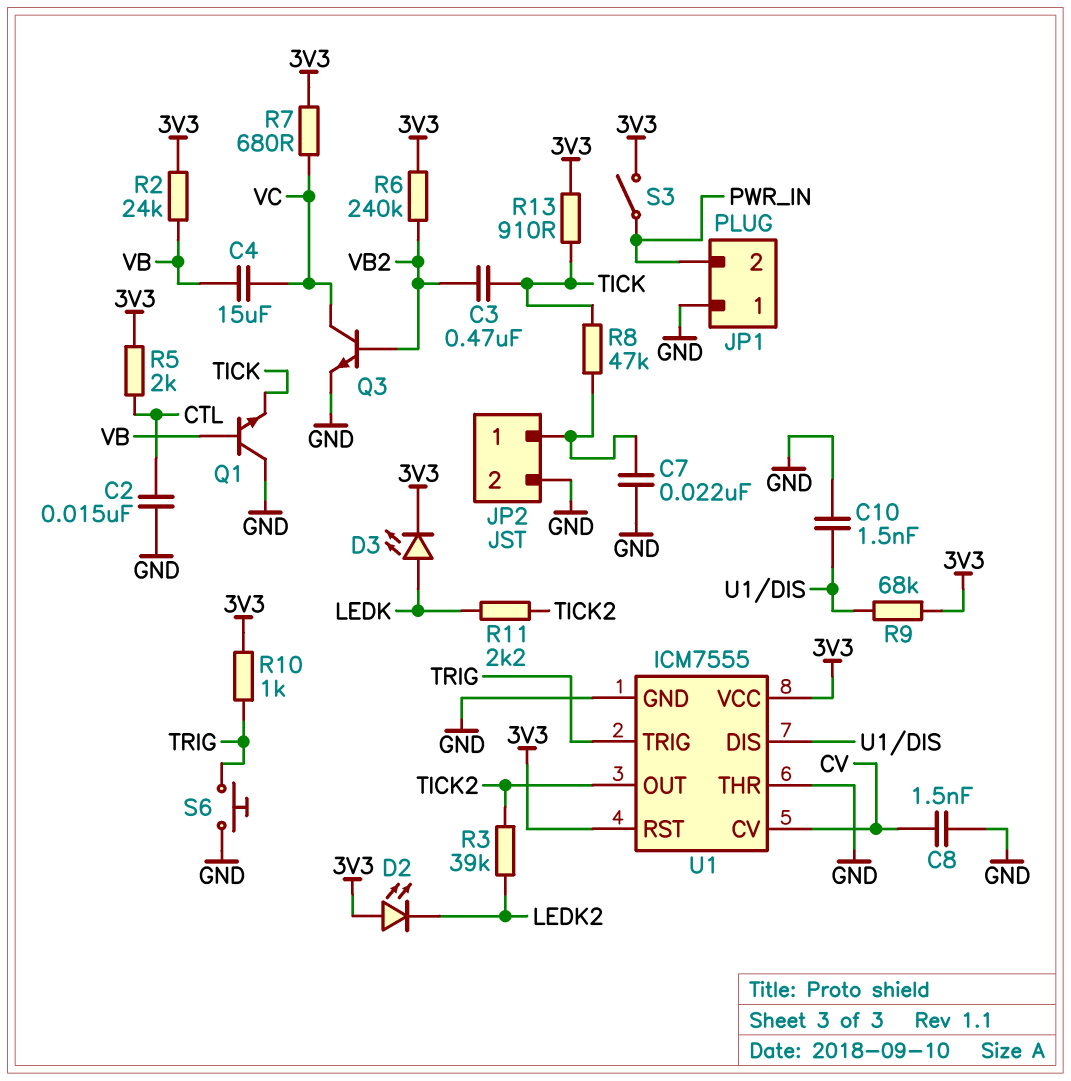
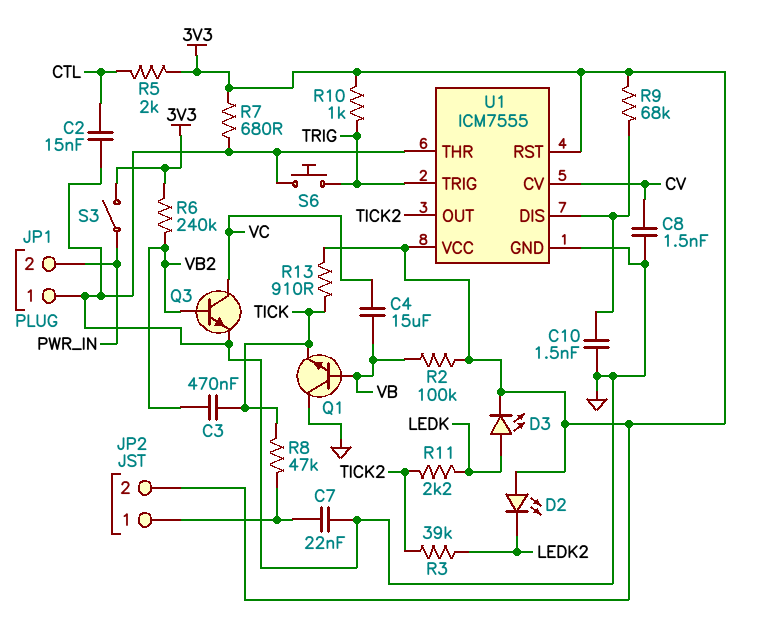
JP2 pin 2: GND -> 3V3
R2: 24k (3V3, VB) -> 100k (3V3, VB)
R7: 680 (3V3, VC) -> 680 (3V3, GND)

